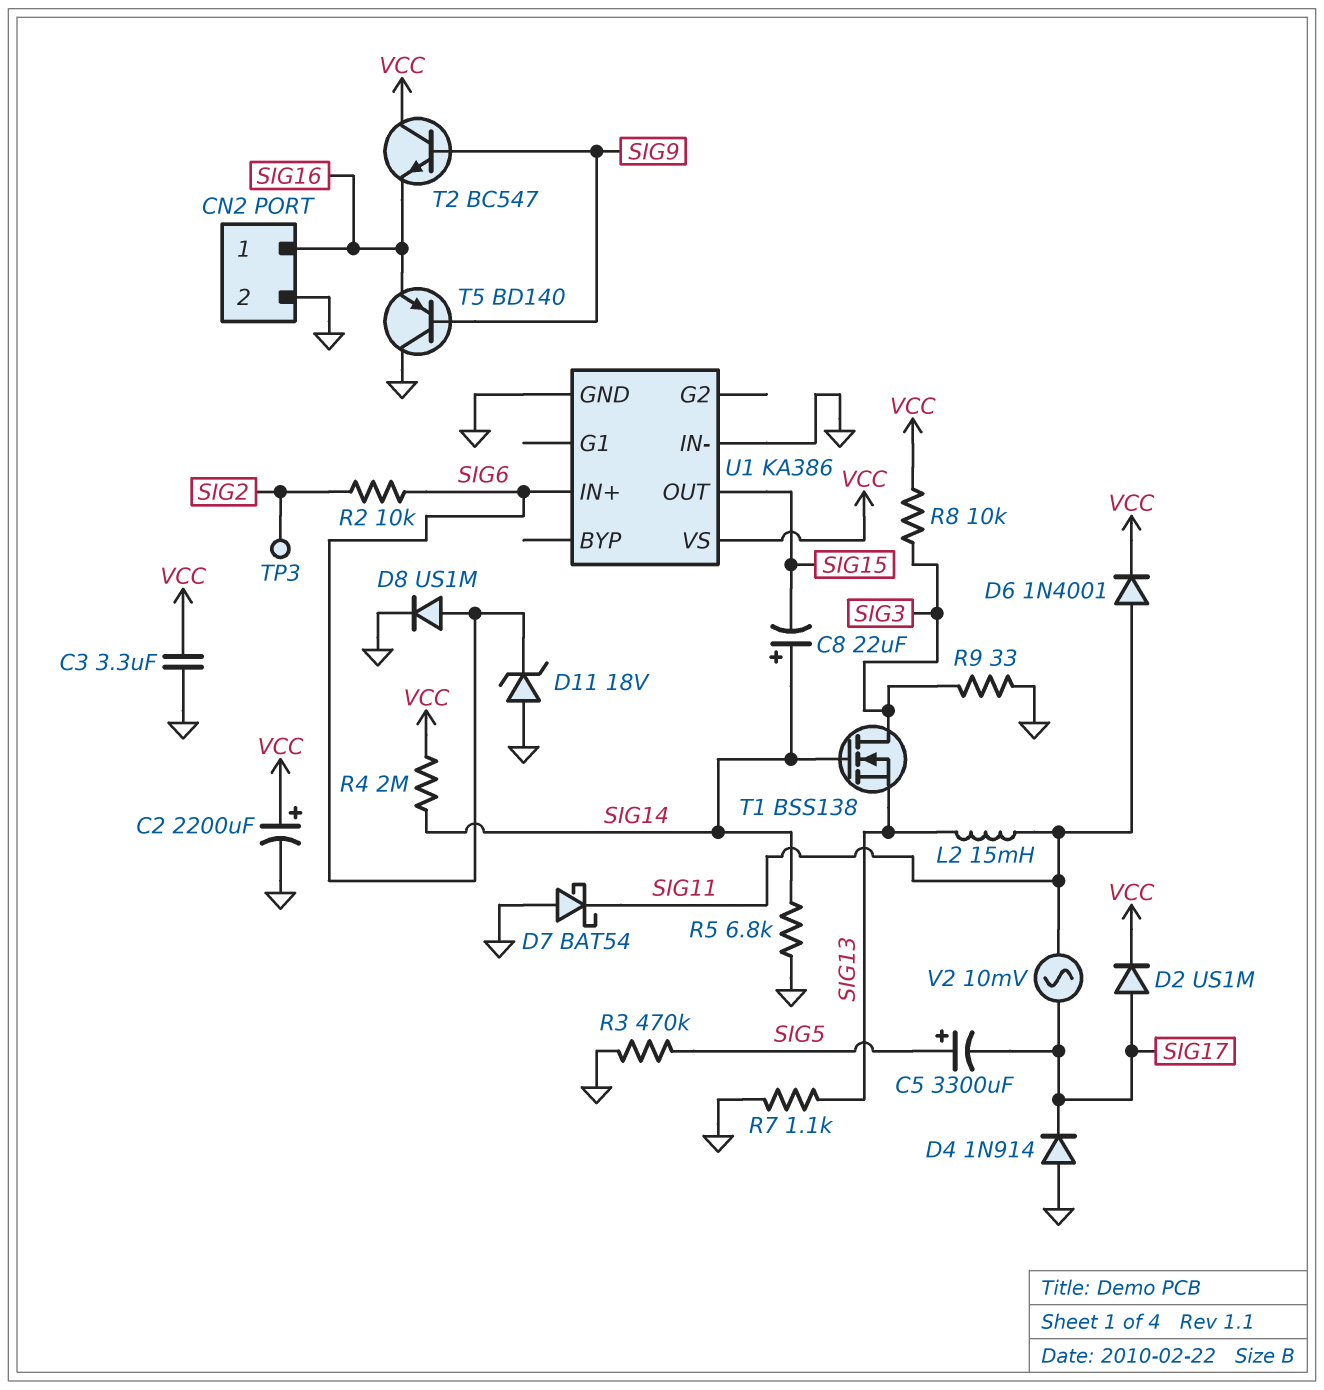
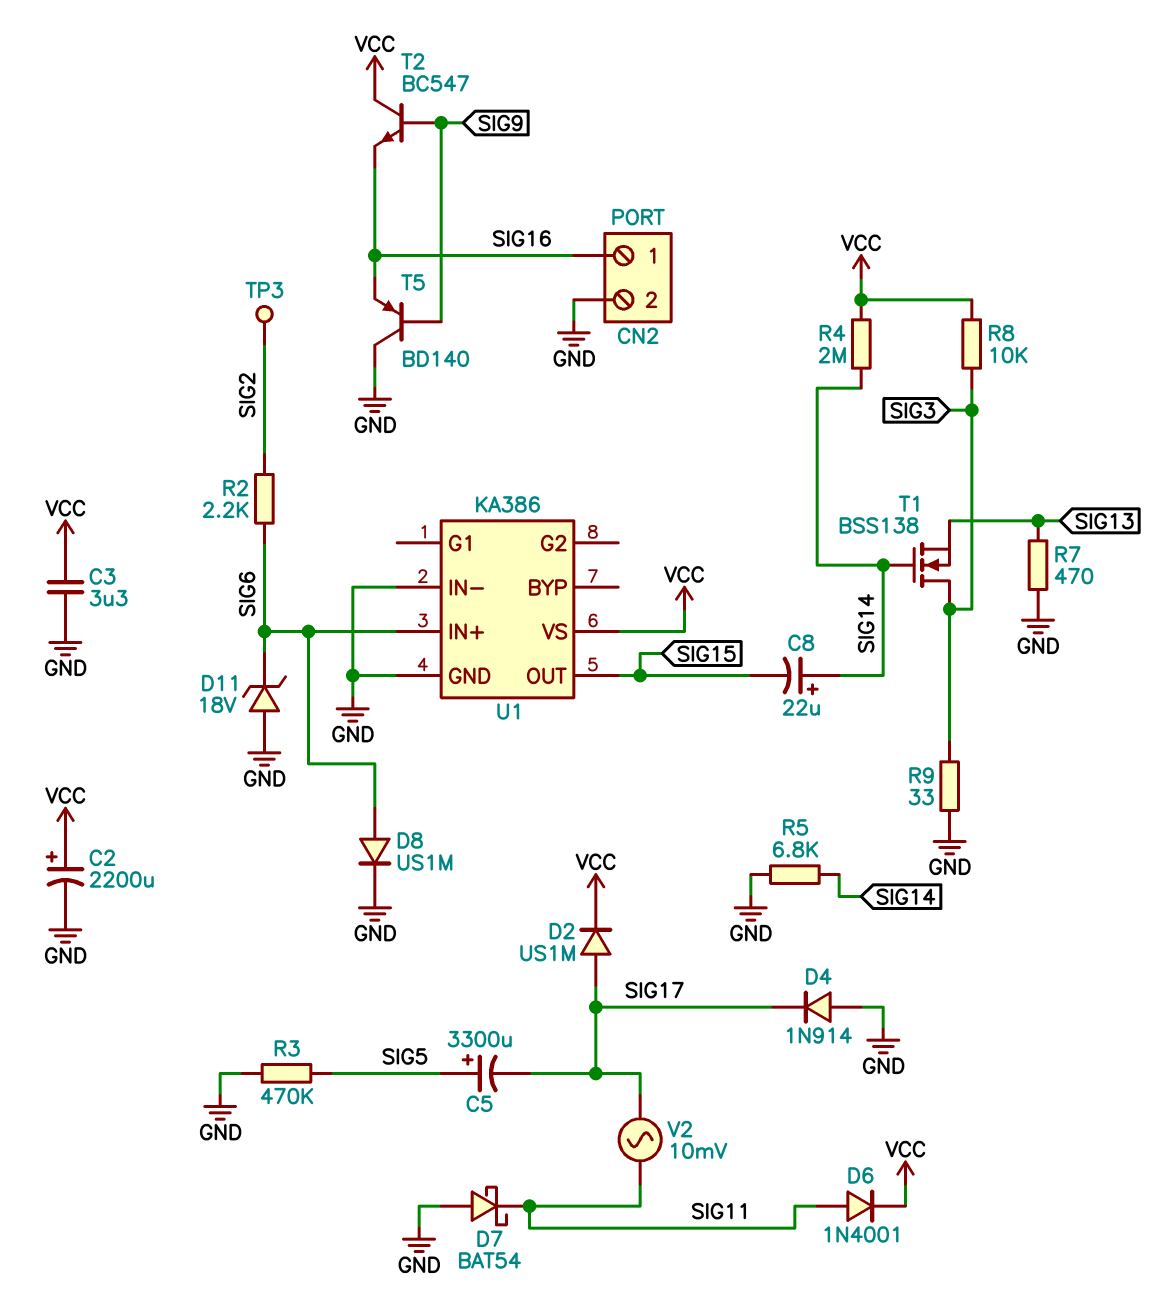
L2: 15mH (SIG11, SIG13) -> none
R2: 10k (SIG2, SIG6) -> 2.2k (SIG2, SIG6)
R7: 1.1k (GND, SIG13) -> 470 (GND, SIG13)

